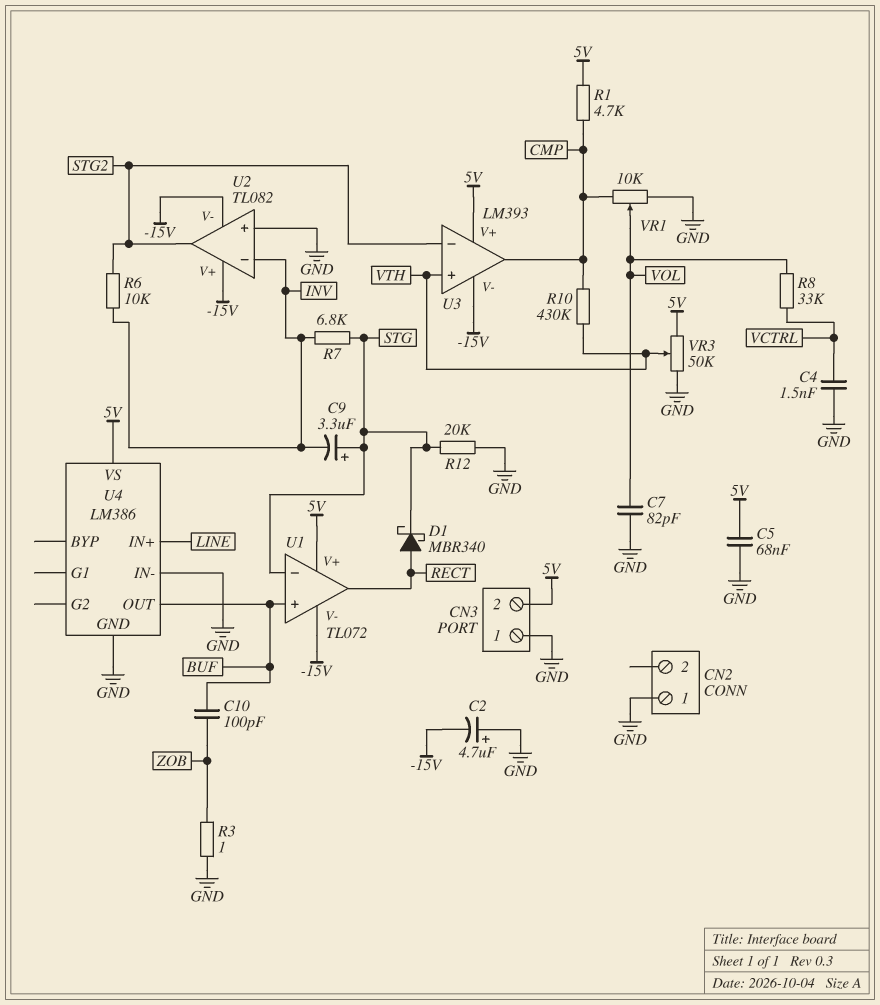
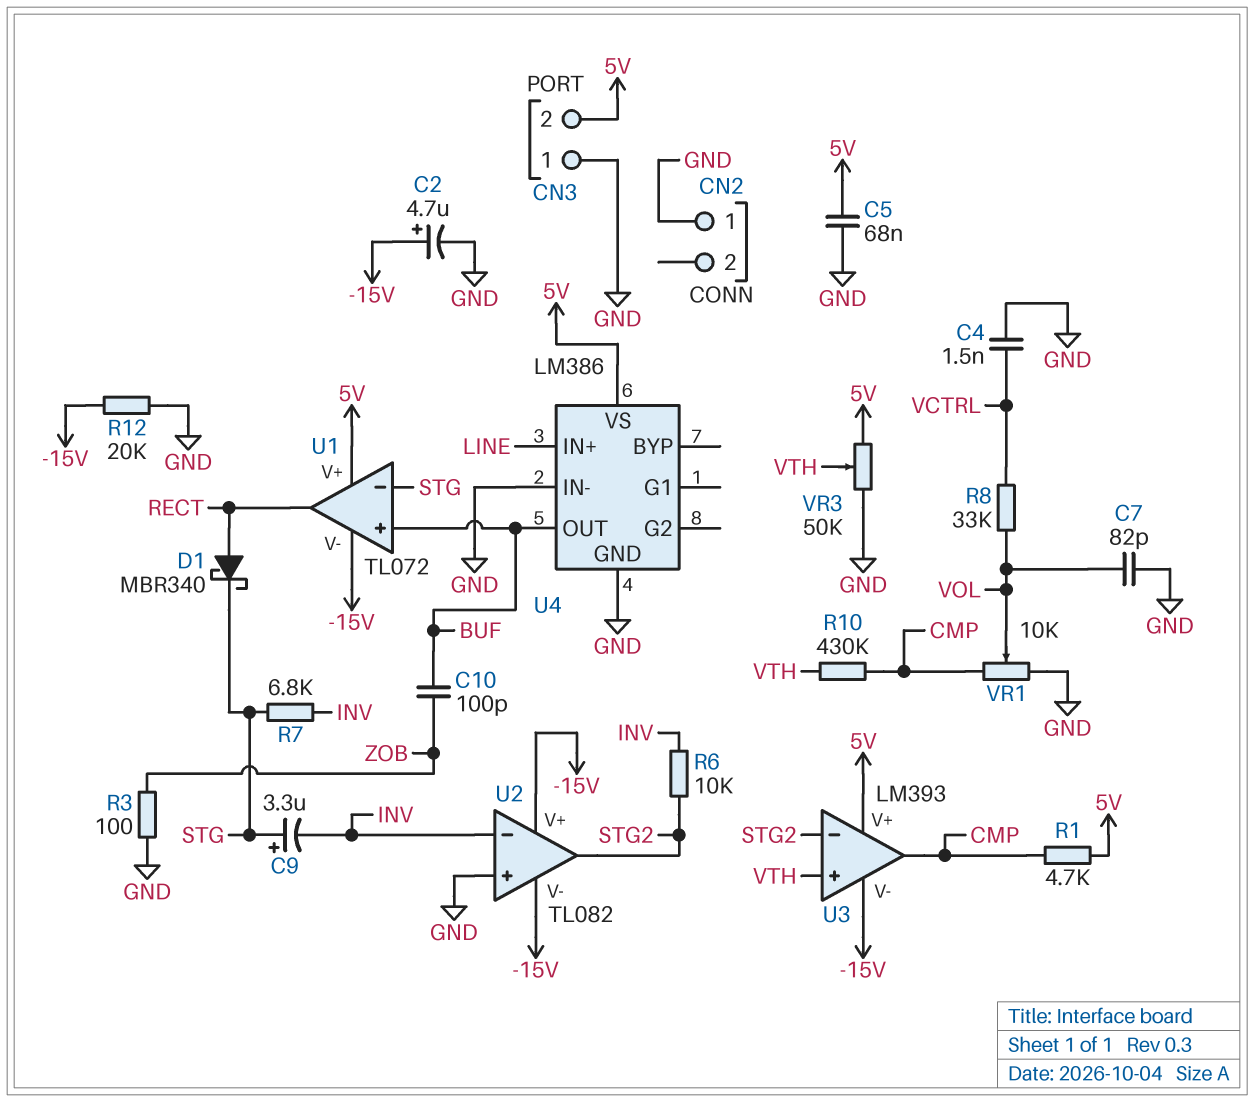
C2: 4.7uF (plus GND, minus -15V) -> 4.7uF (plus -15V, minus GND)
R3: 1 (GND, ZOB) -> 100 (GND, ZOB)
R12: 20k (GND, STG) -> 20k (-15V, GND)

